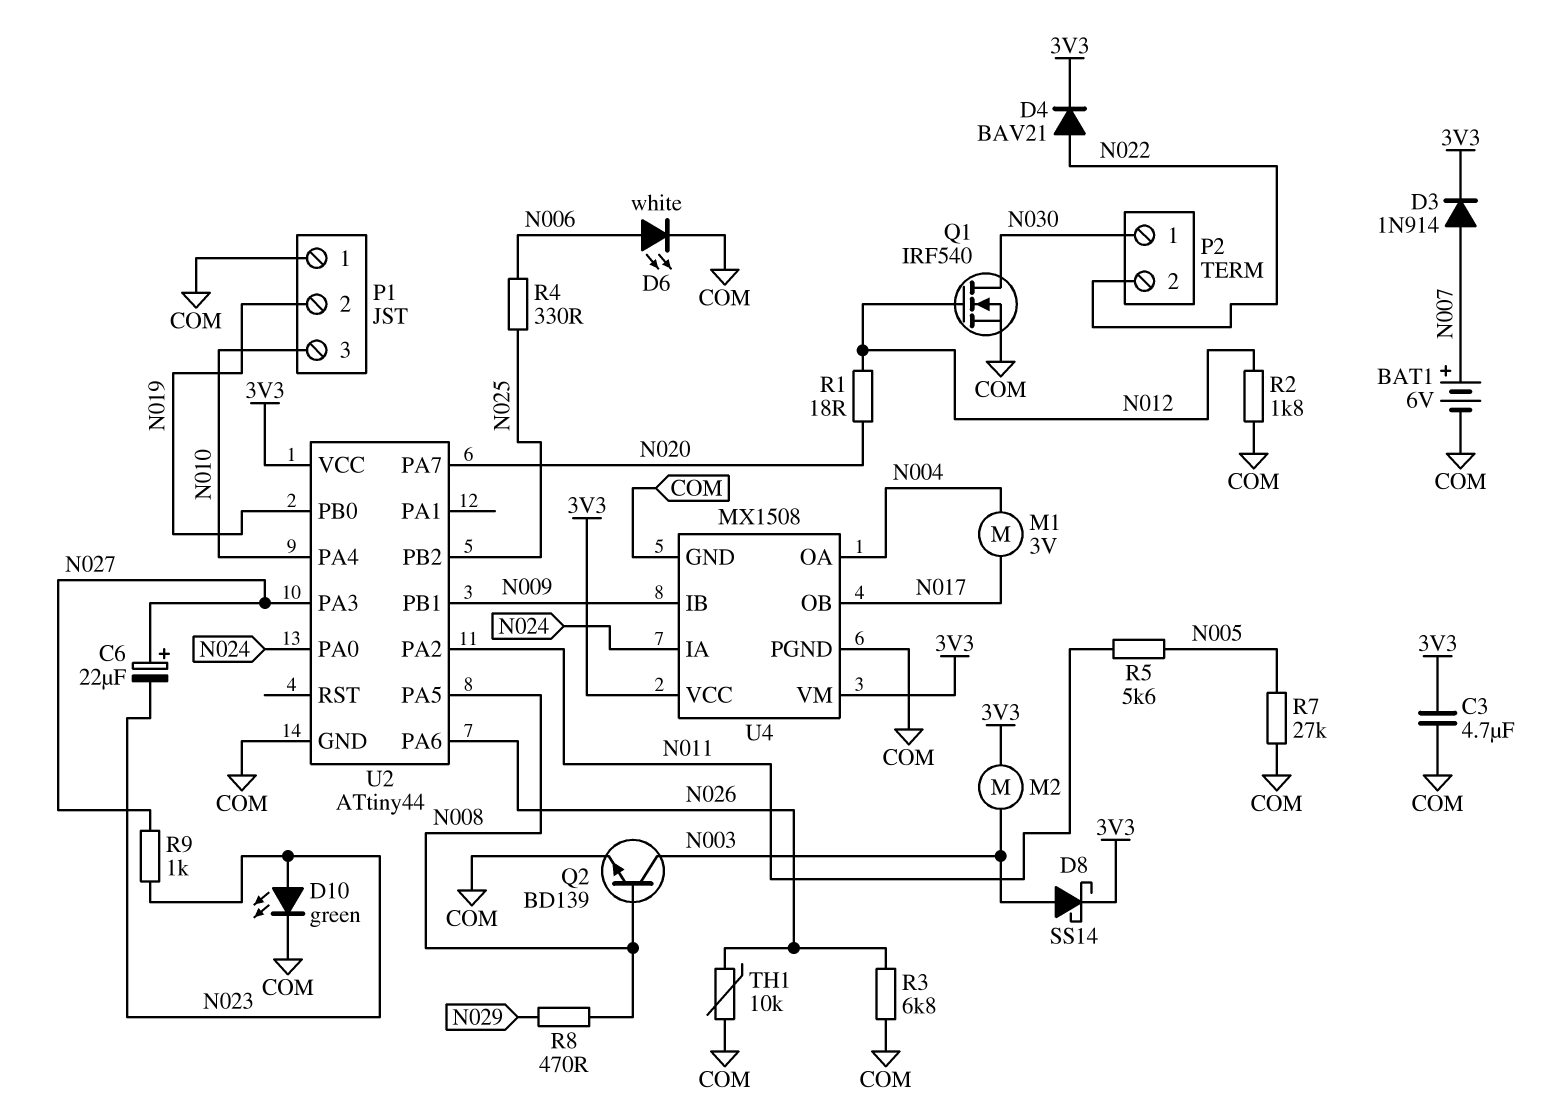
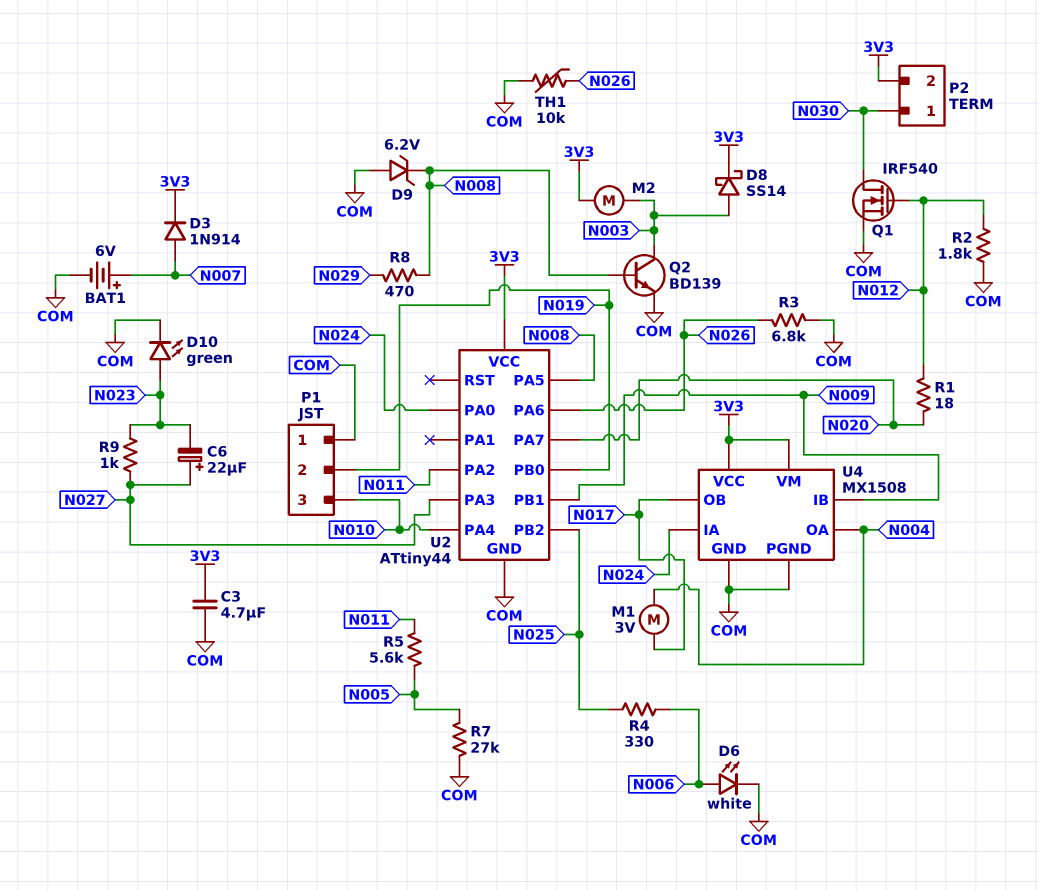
D4: diode BAV21 (A N022, K 3V3) -> none
D9: none -> zener 6.2V (A COM, K N008)
P2 pin 2: N022 -> 3V3

